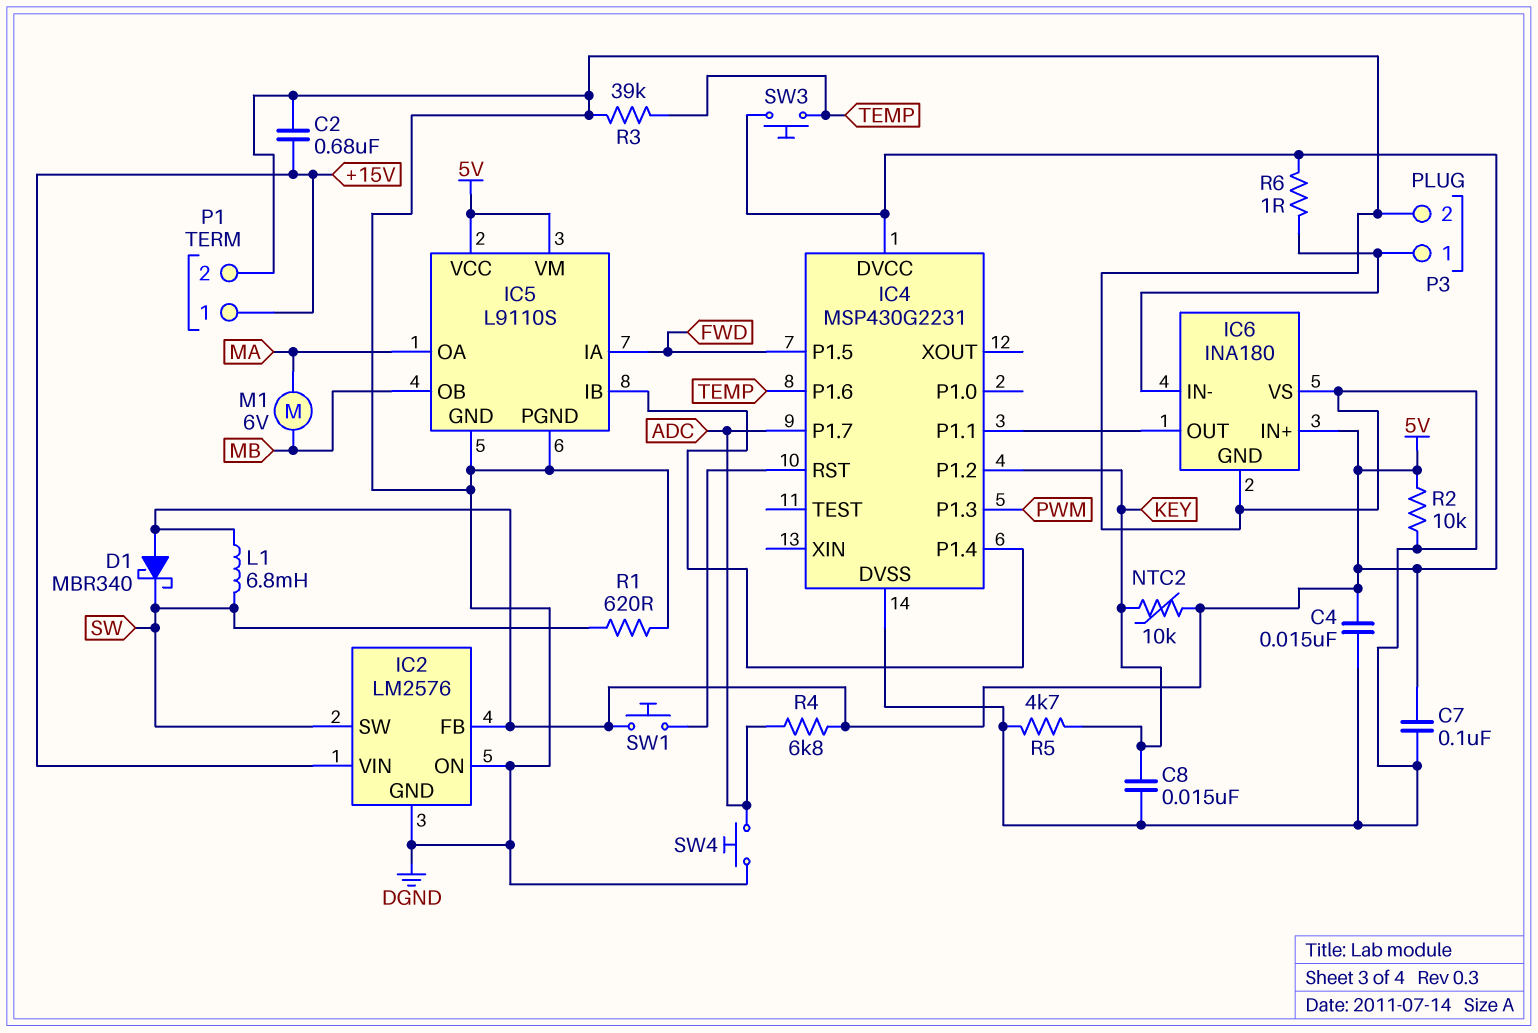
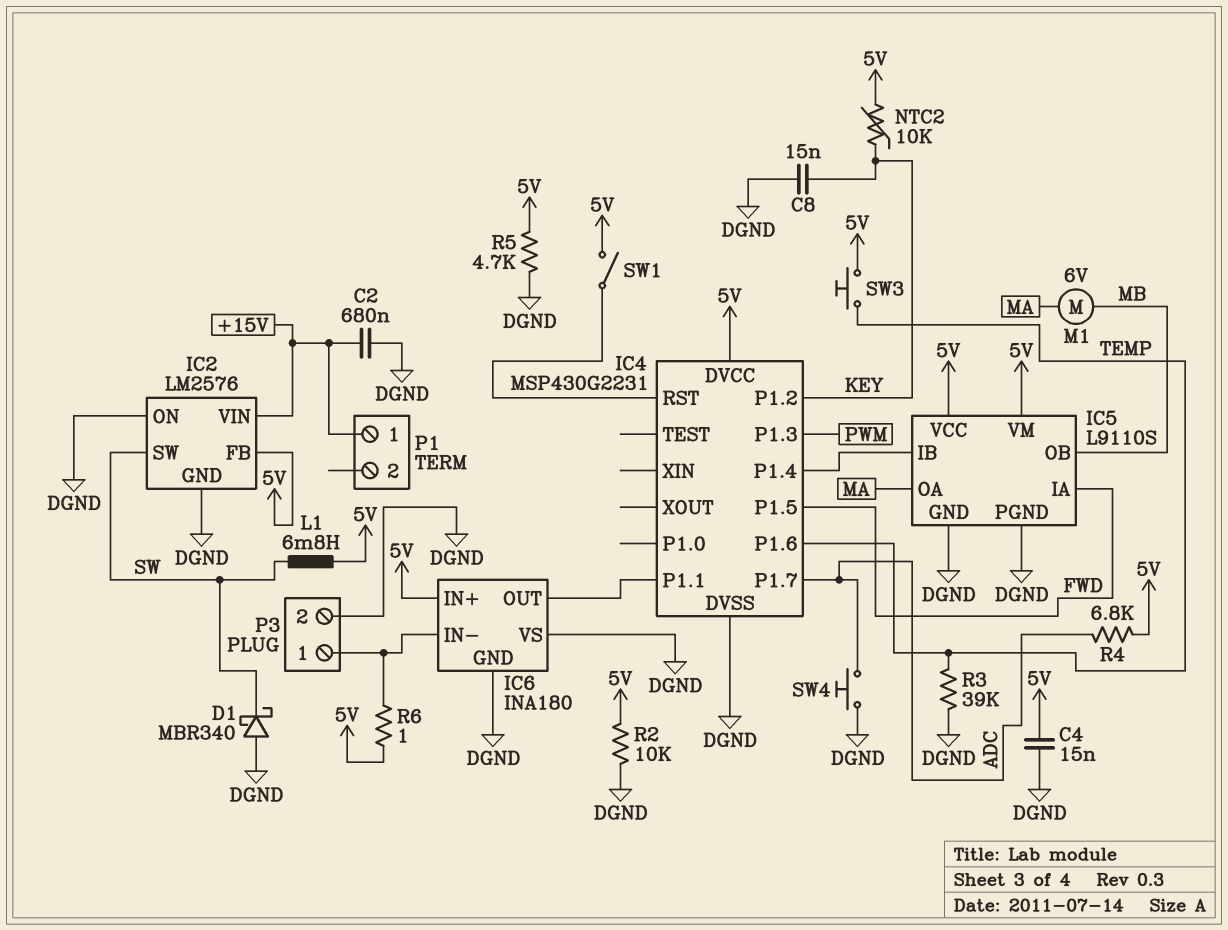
C7: 100nF (5V, DGND) -> none
D1: schottky MBR340 (A 5V, K SW) -> schottky MBR340 (A DGND, K SW)
P1 pin 2: DGND -> none
R1: 620 (DGND, SW) -> none
R5: 4.7k (DGND, KEY) -> 4.7k (5V, DGND)
SW1: button (5V, IC4/RST) -> switch (5V, IC4/RST)

